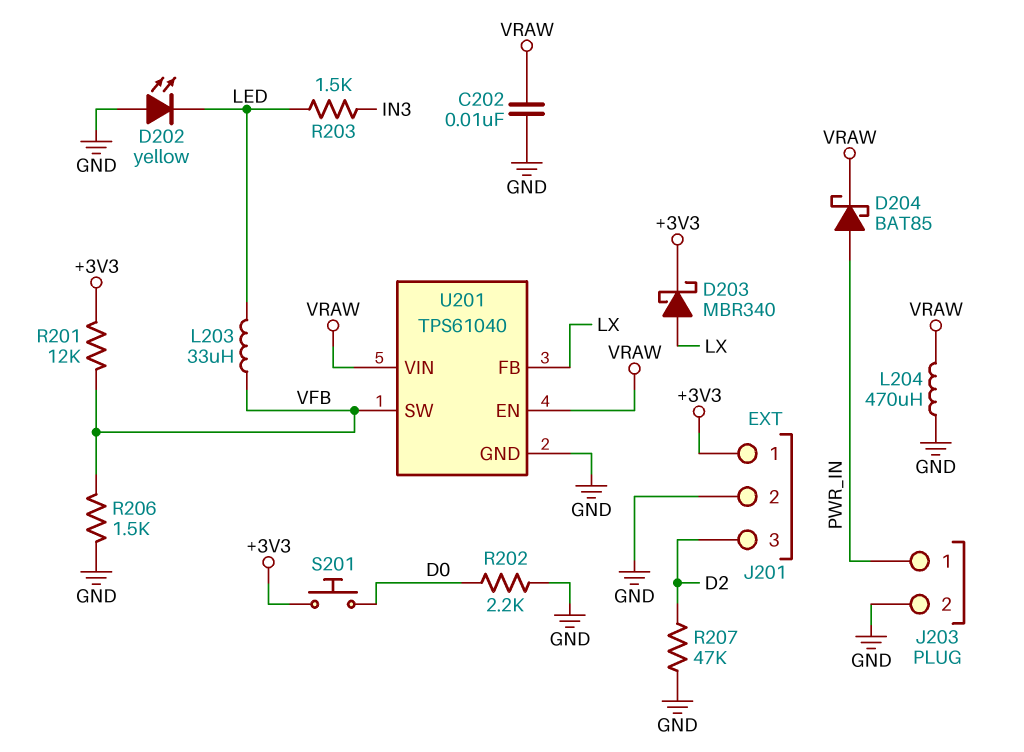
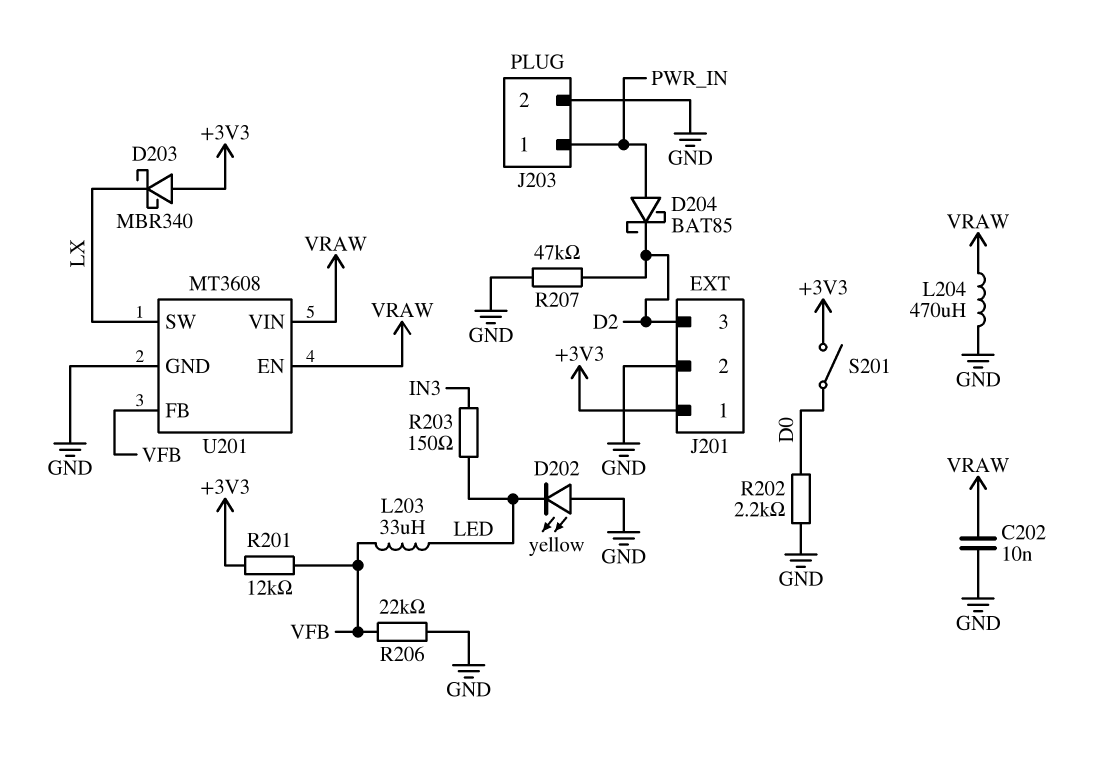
D203: schottky MBR340 (A LX, K +3V3) -> schottky MBR340 (A +3V3, K LX)
D204: schottky BAT85 (A PWR_IN, K VRAW) -> schottky BAT85 (A PWR_IN, K D2)
R203: 1.5k (IN3, LED) -> 150 (IN3, LED)
R206: 1.5k (GND, VFB) -> 22k (GND, VFB)
S201: button (+3V3, D0) -> switch (+3V3, D0)
U201: TPS61040 -> MT3608
U201 pin FB: LX -> VFB
U201 pin SW: VFB -> LX

